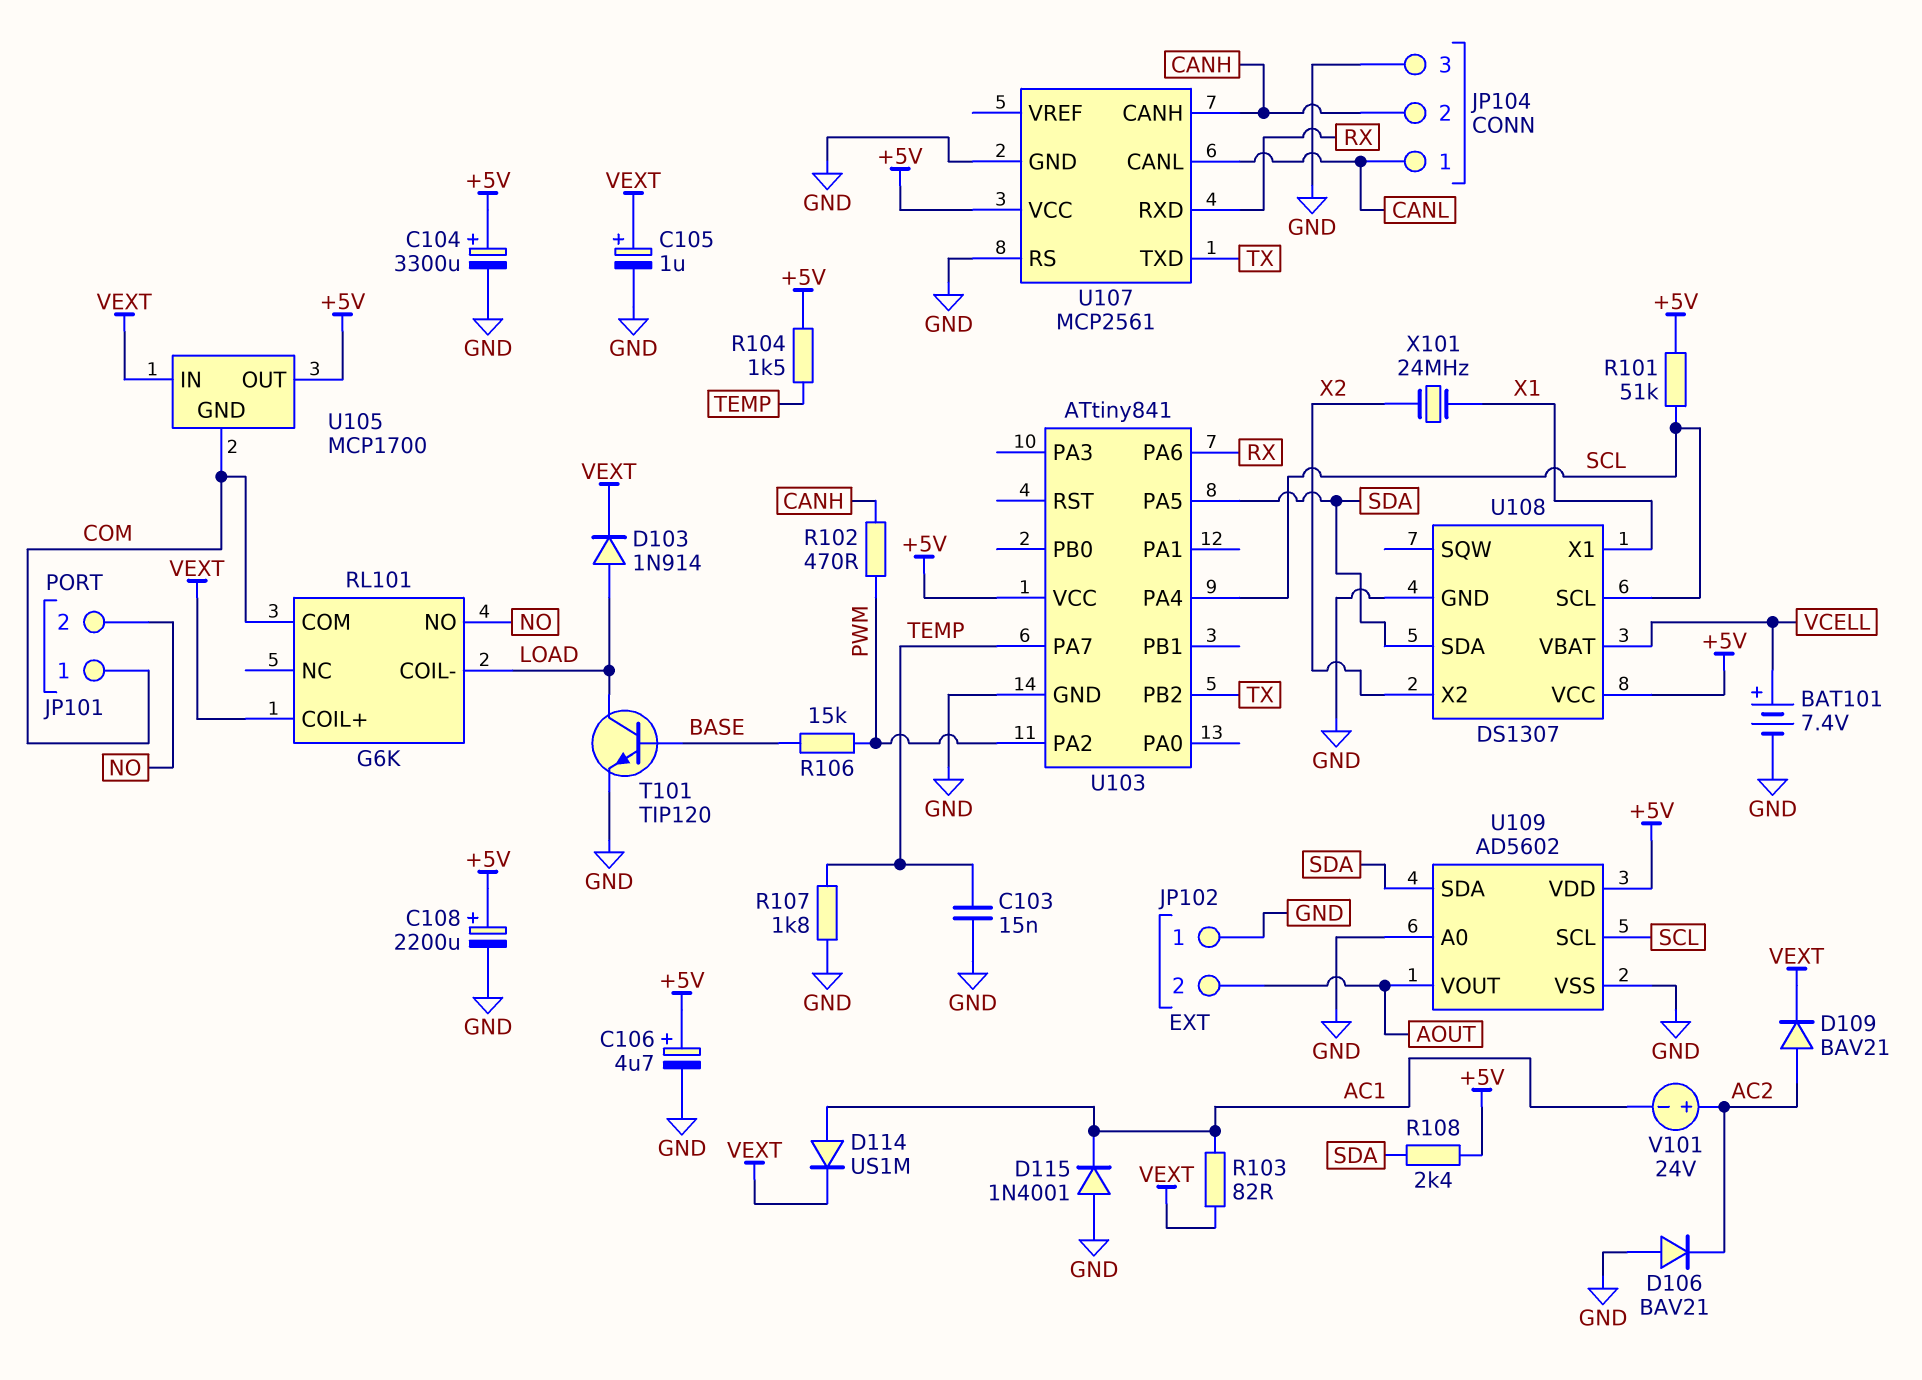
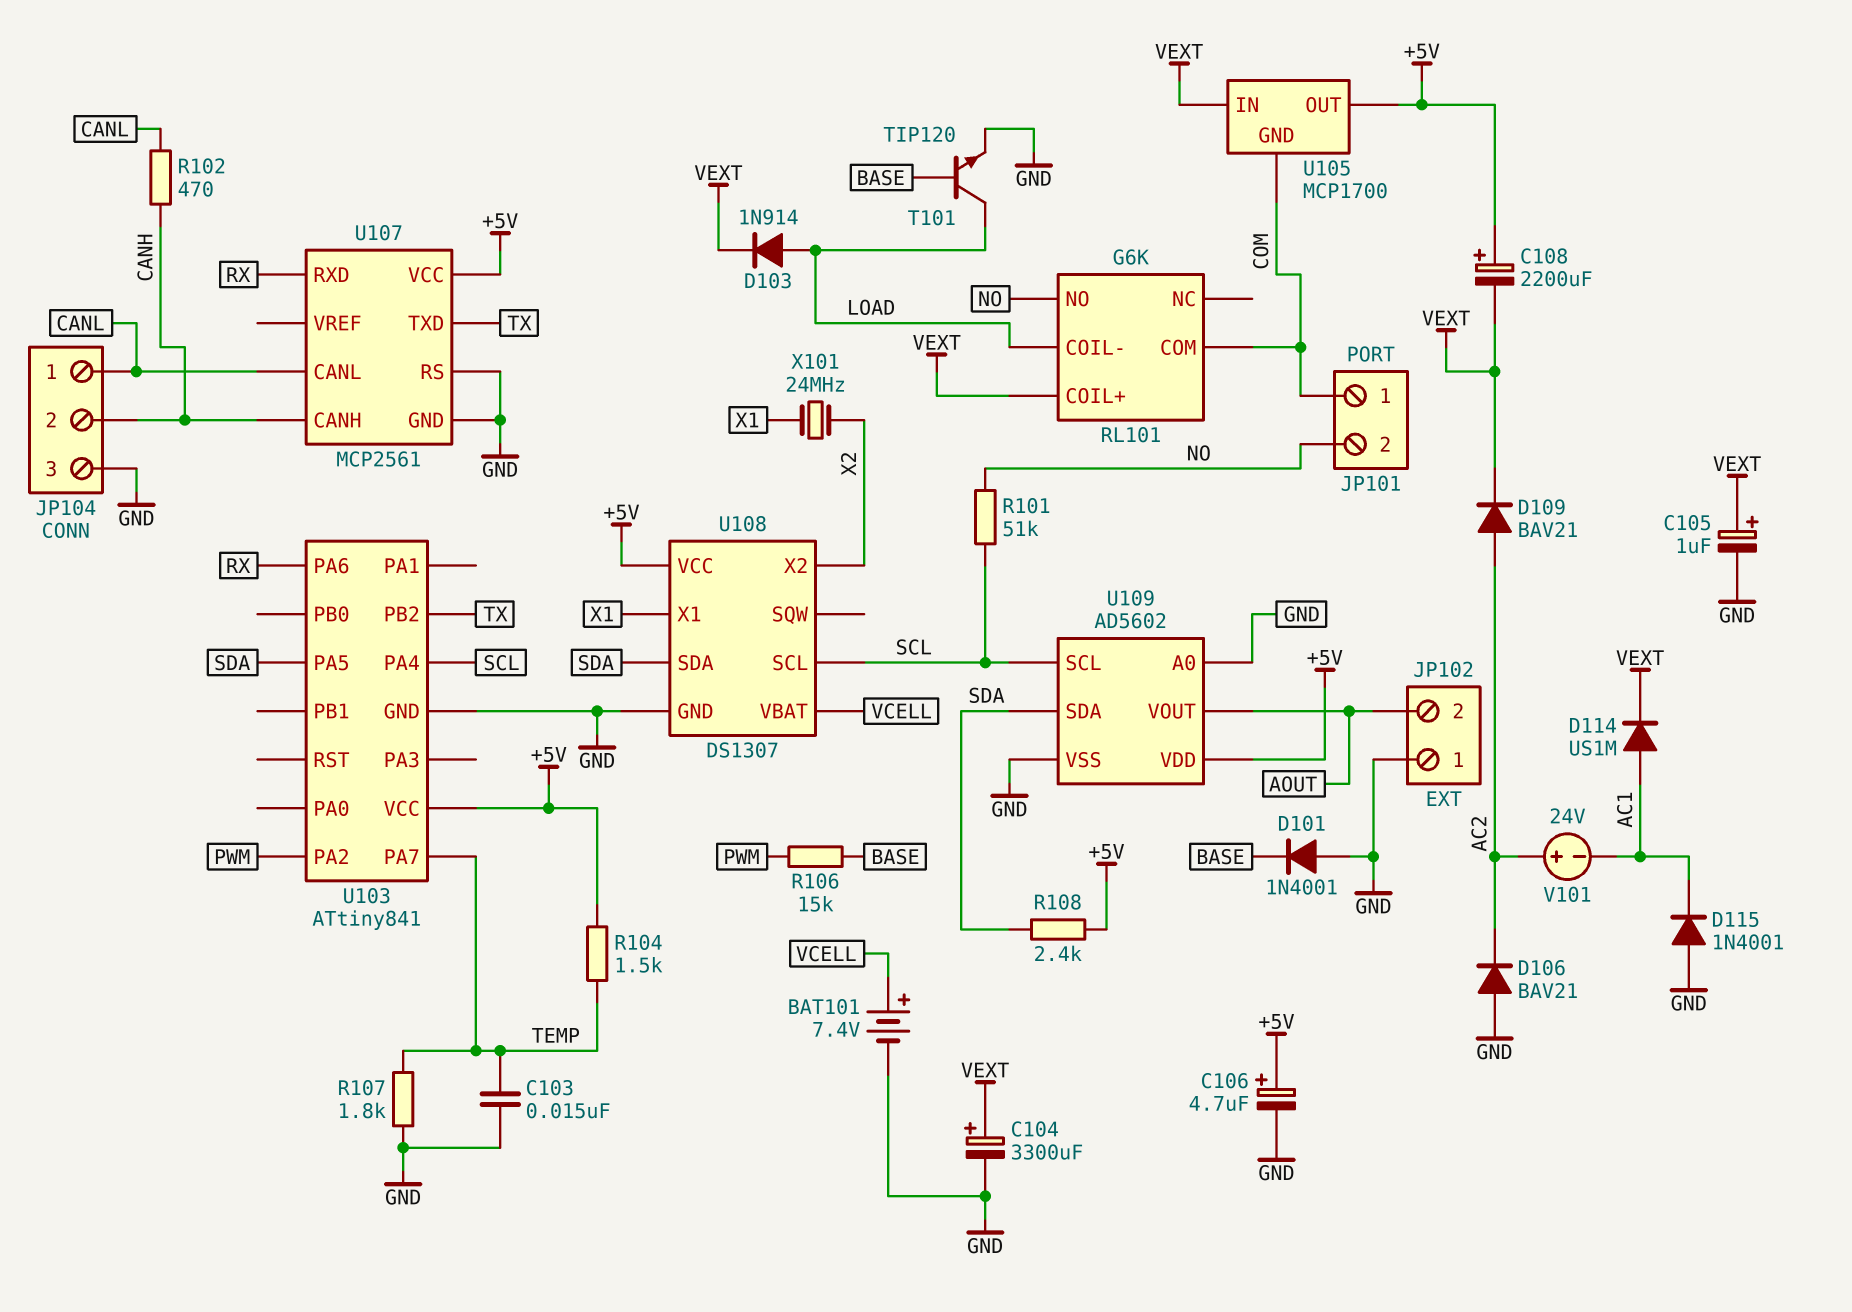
C104: 3300uF (plus +5V, minus GND) -> 3300uF (plus VEXT, minus GND)
C108: 2200uF (plus +5V, minus GND) -> 2200uF (plus +5V, minus VEXT)
D101: none -> diode 1N4001 (A GND, K BASE)
R101: 51k (+5V, SCL) -> 51k (NO, SCL)
R102: 470 (CANH, PWM) -> 470 (CANH, CANL)
R103: 82 (AC1, VEXT) -> none

